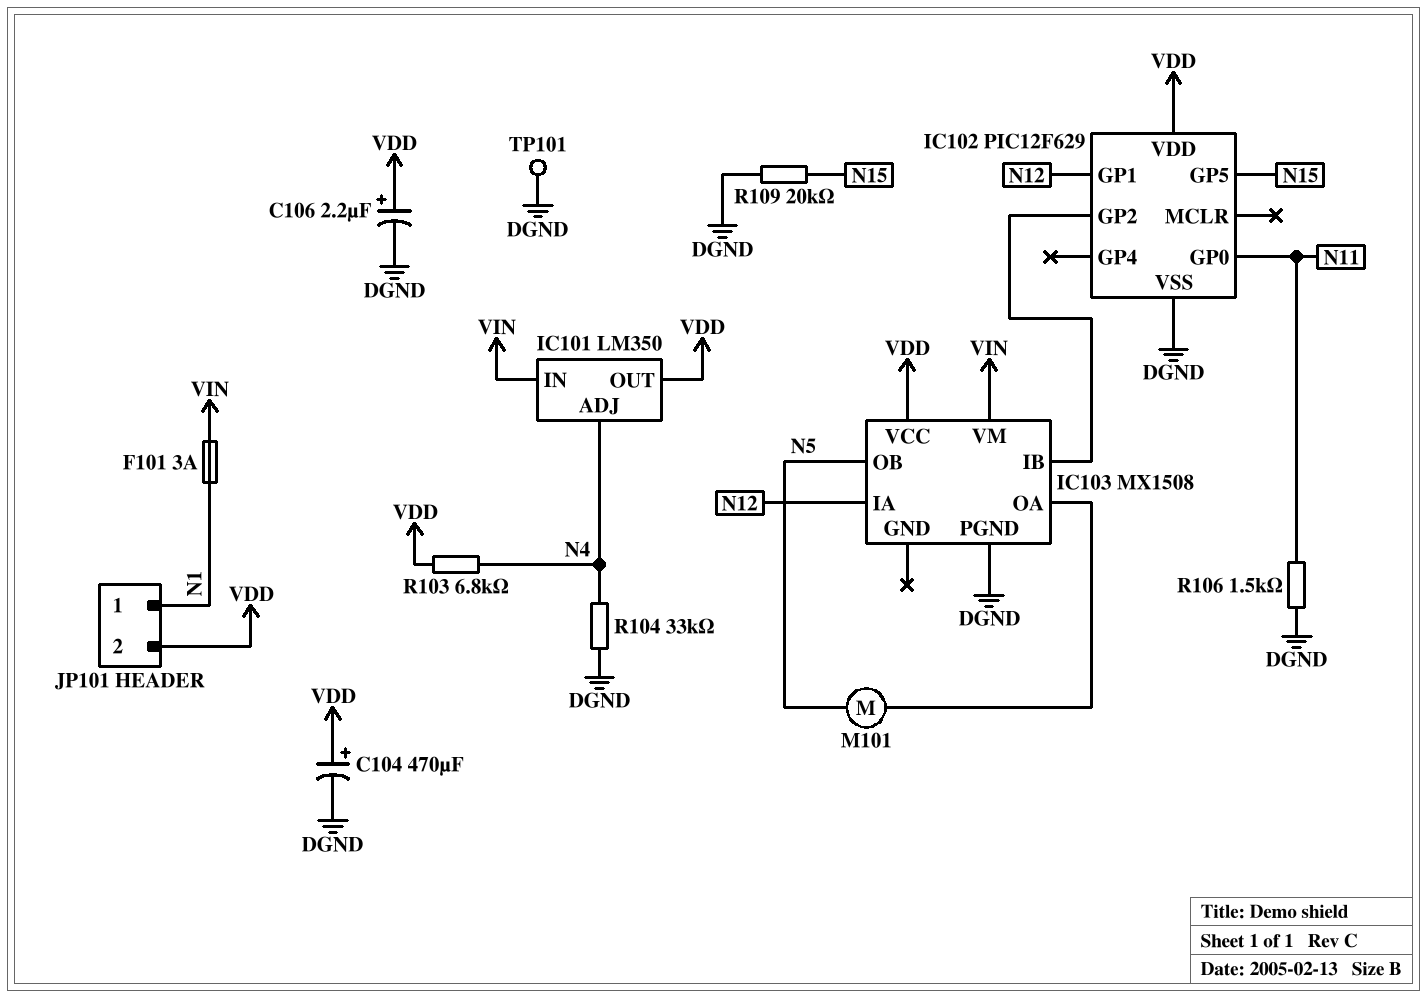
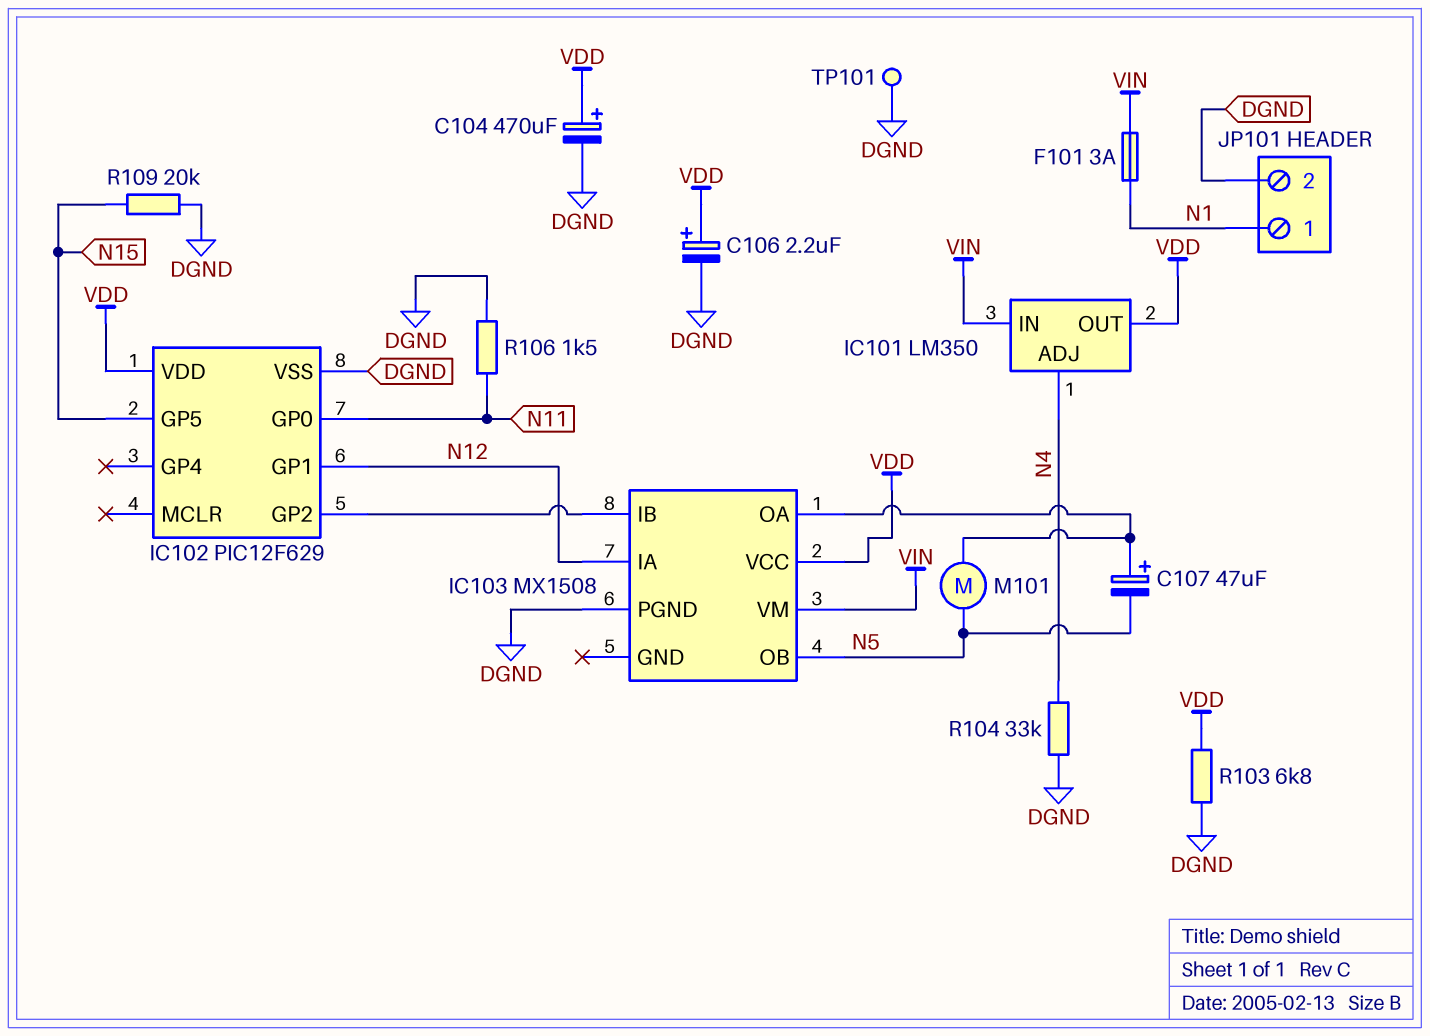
C107: none -> 47uF (plus IC103/OA, minus N5)
JP101 pin 2: VDD -> DGND
R103: 6.8k (N4, VDD) -> 6.8k (DGND, VDD)

